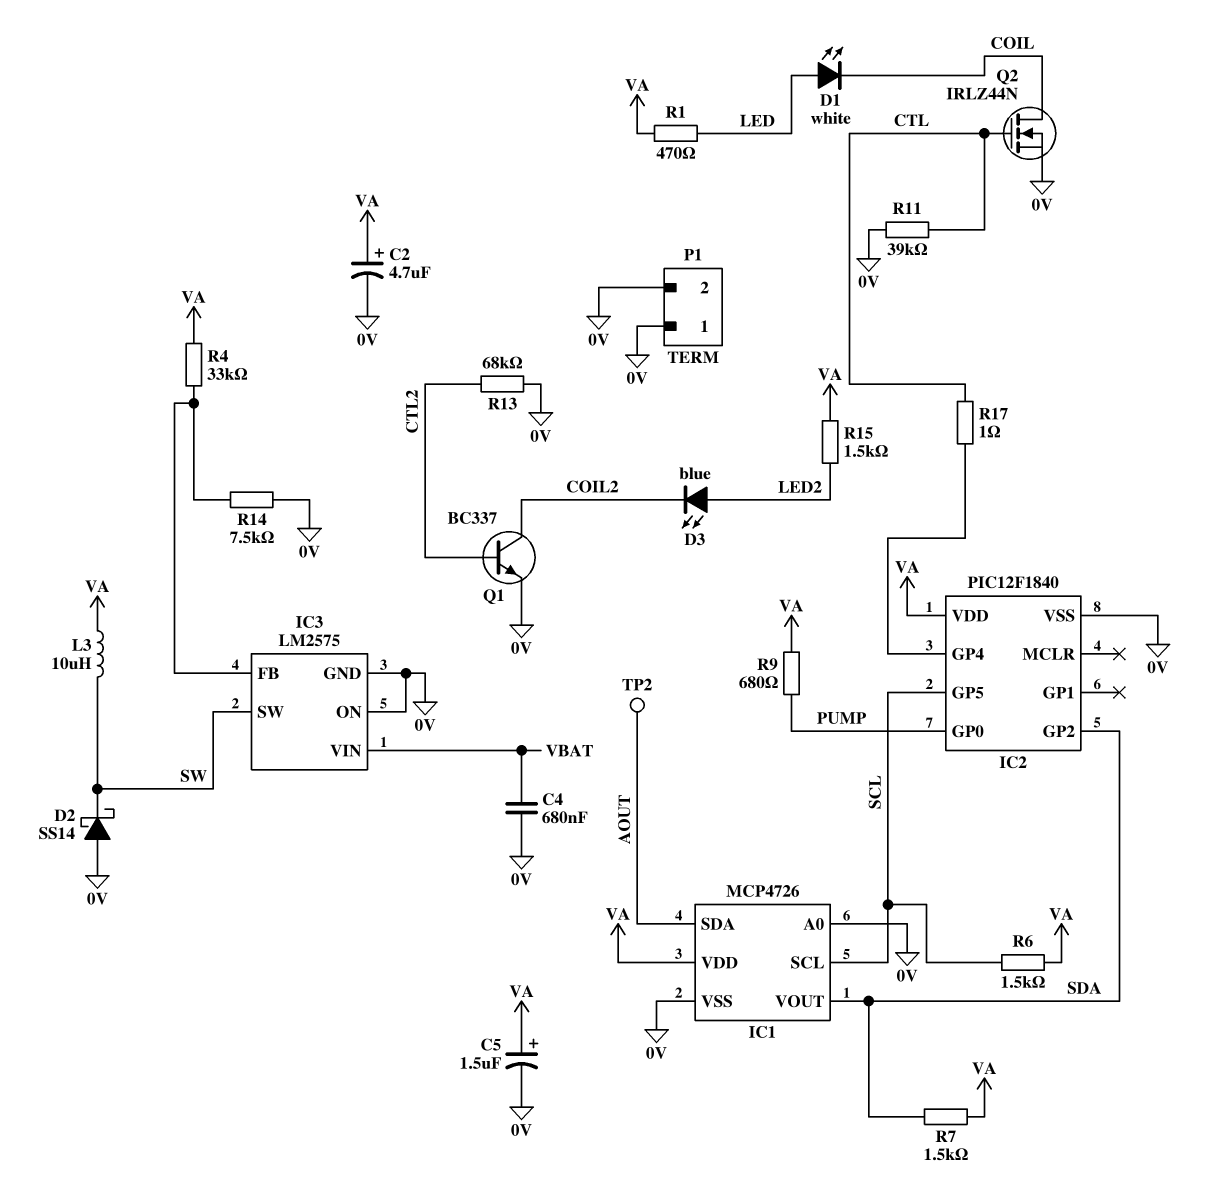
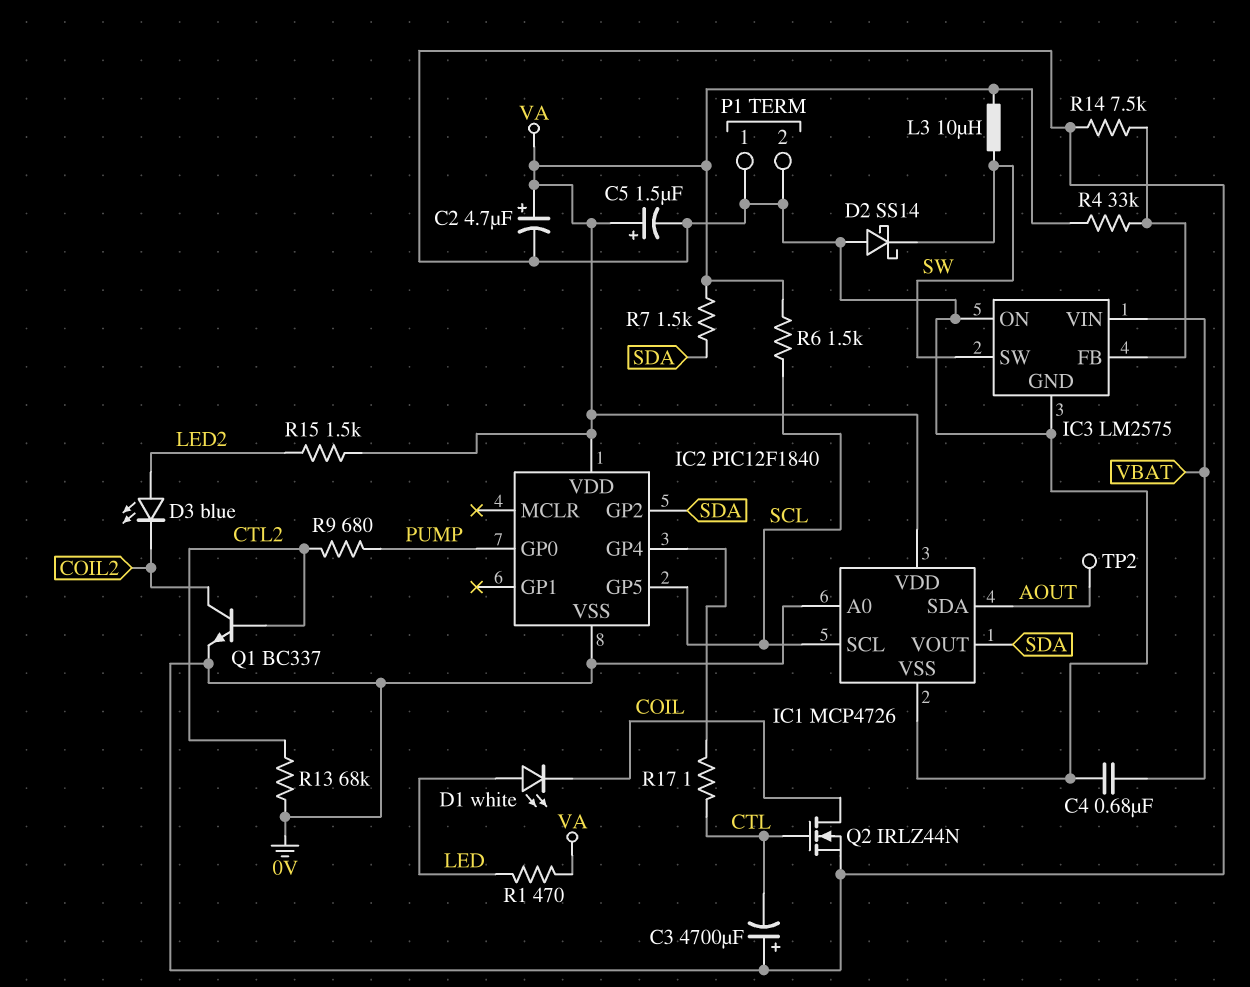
C3: none -> 4700uF (plus 0V, minus CTL)
R9: 680 (PUMP, VA) -> 680 (CTL2, PUMP)
R11: 39k (0V, CTL) -> none

